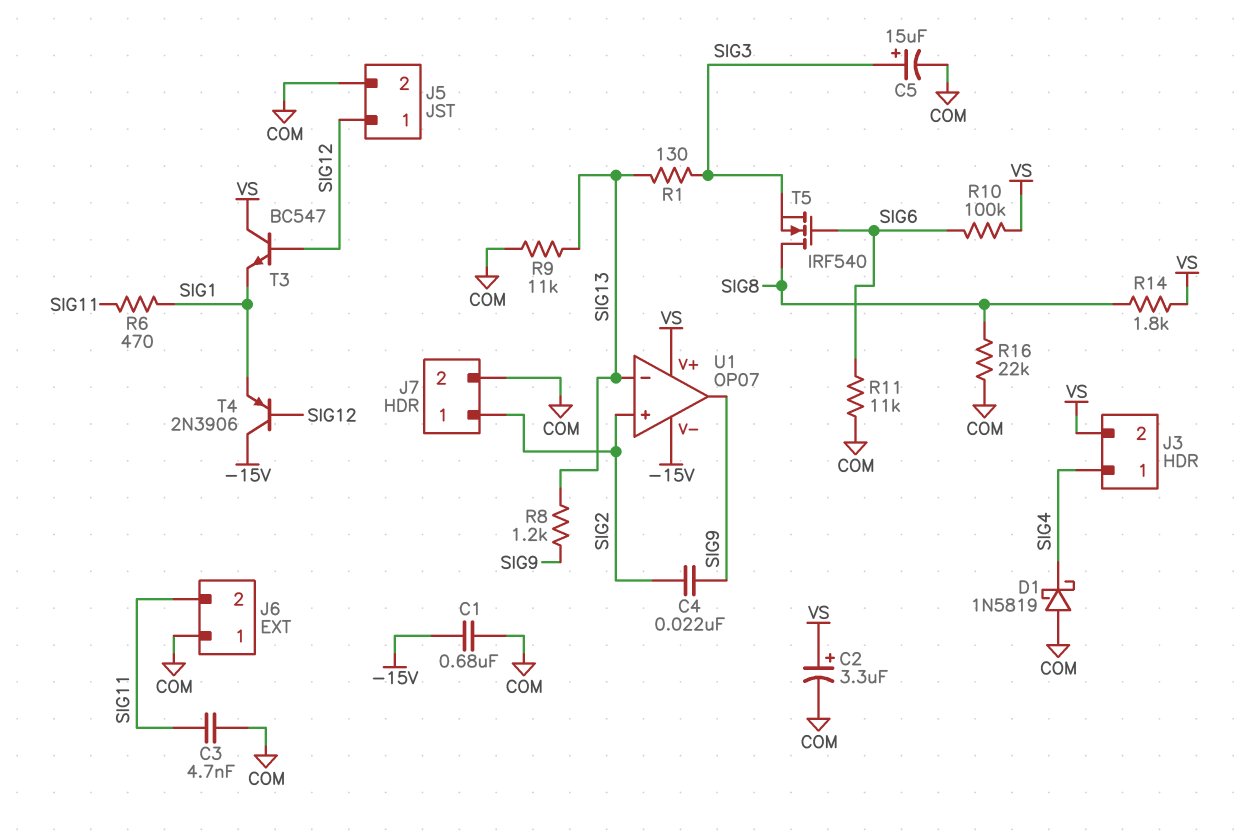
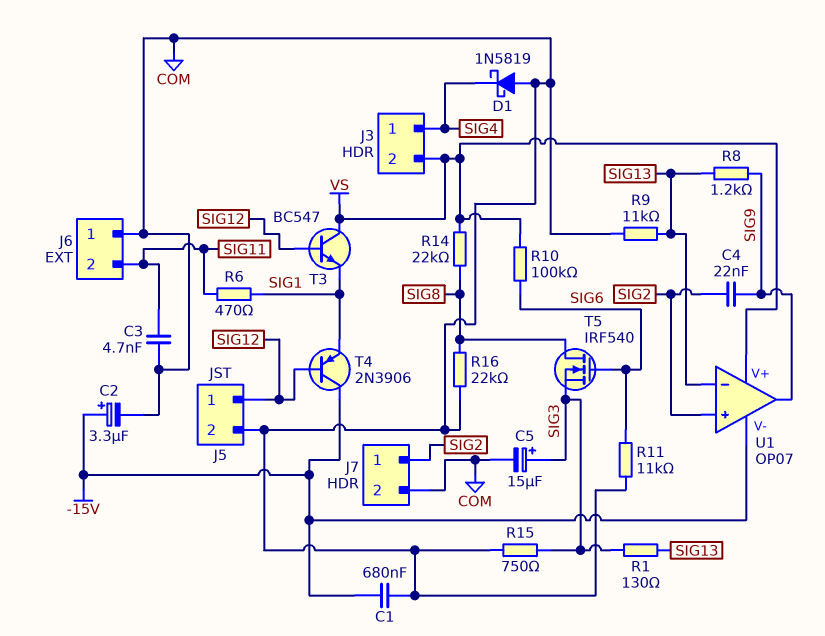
C2: 3.3uF (plus VS, minus COM) -> 3.3uF (plus -15V, minus COM)
R14: 1.8k (SIG8, VS) -> 22k (SIG8, VS)
R15: none -> 750 (COM, SIG3)

